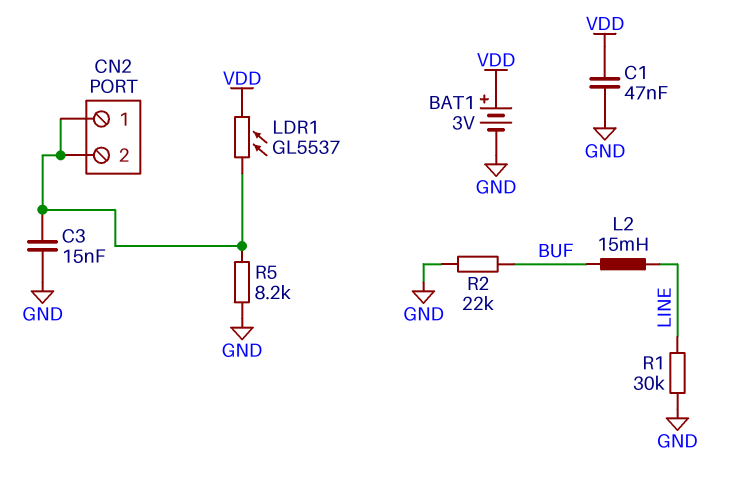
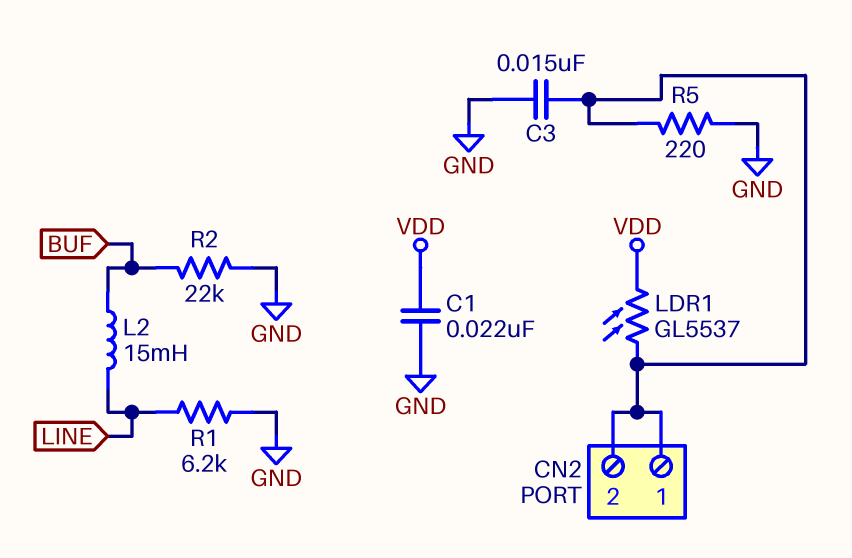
BAT1: 3V (plus VDD, minus GND) -> none
C1: 47nF (GND, VDD) -> 22nF (GND, VDD)
R1: 30k (GND, LINE) -> 6.2k (GND, LINE)
R5: 8.2k (CN2/1, GND) -> 220 (CN2/1, GND)

